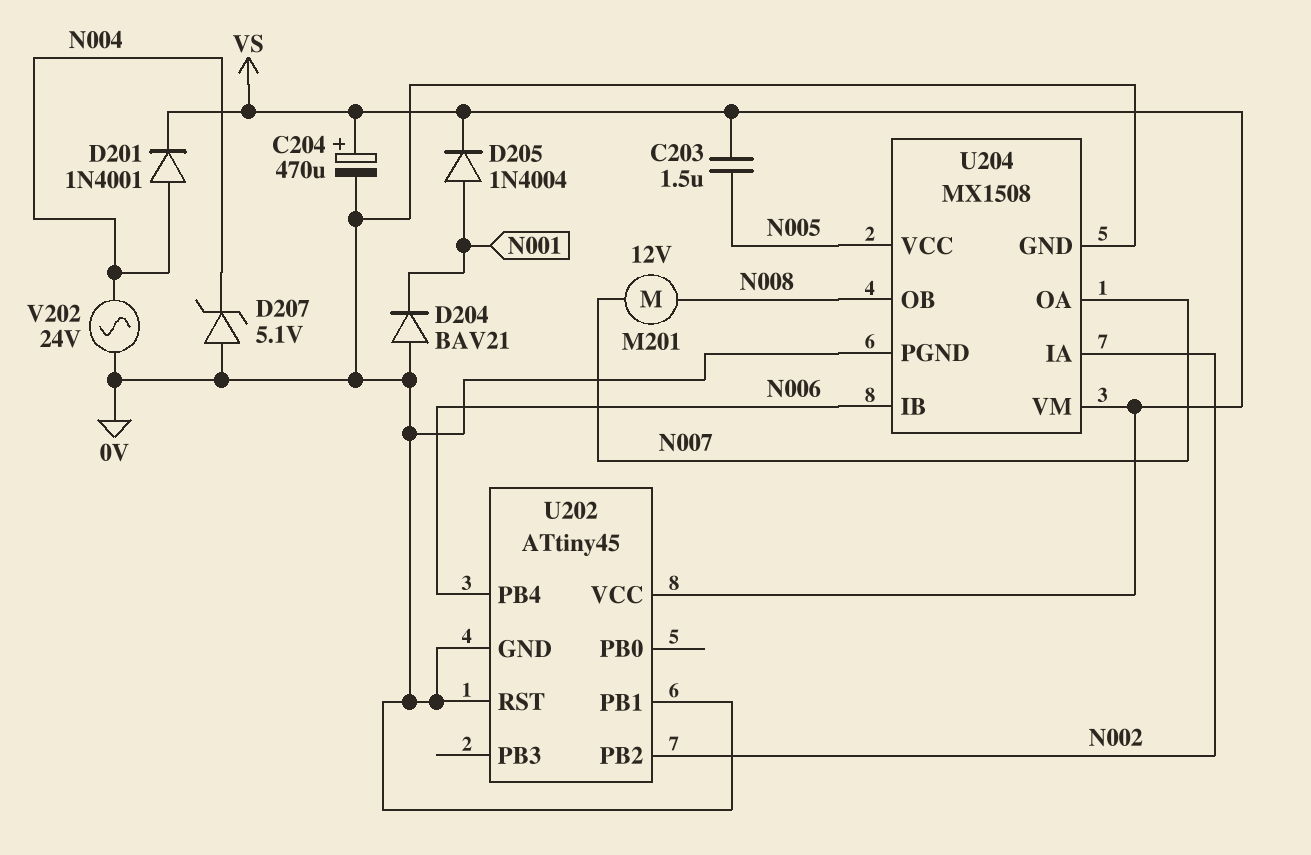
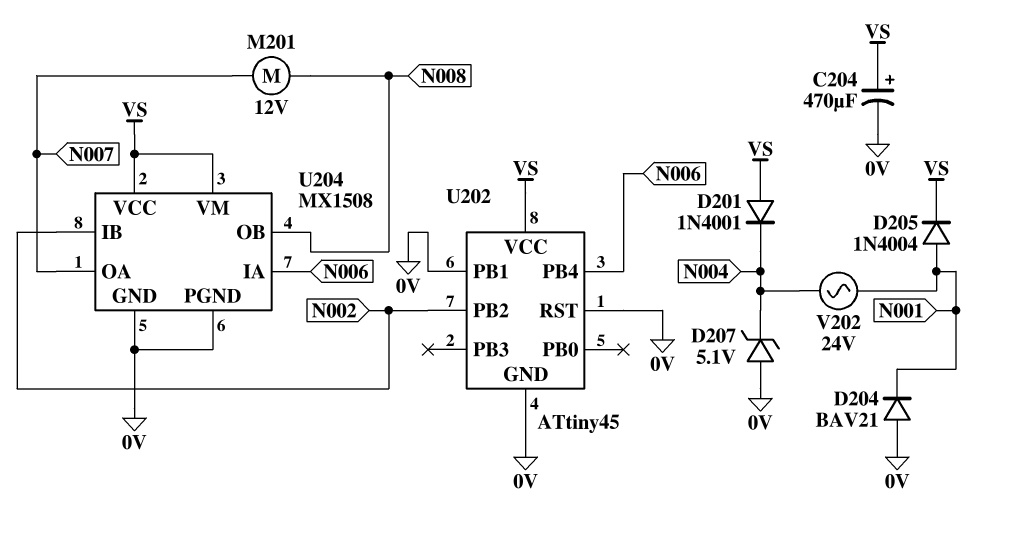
C203: 1.5uF (N005, VS) -> none
D201: diode 1N4001 (A N004, K VS) -> diode 1N4001 (A VS, K N004)
U204 pin IA: N002 -> N006
U204 pin IB: N006 -> N002
U204 pin VCC: N005 -> VS
V202: AC 24V (0V, N004) -> AC 24V (N001, N004)

